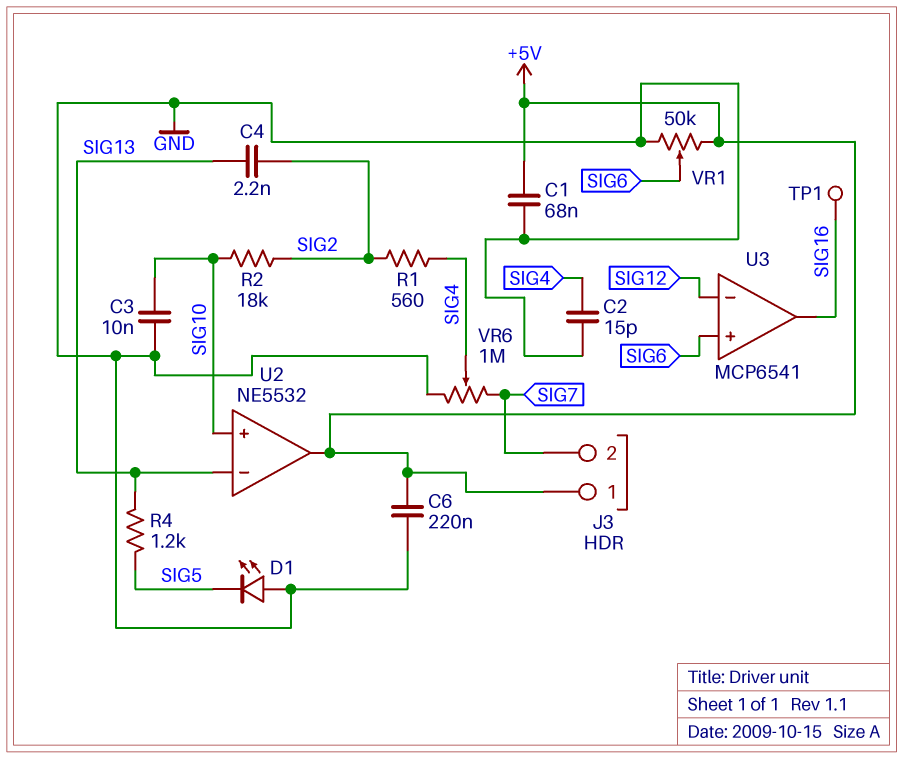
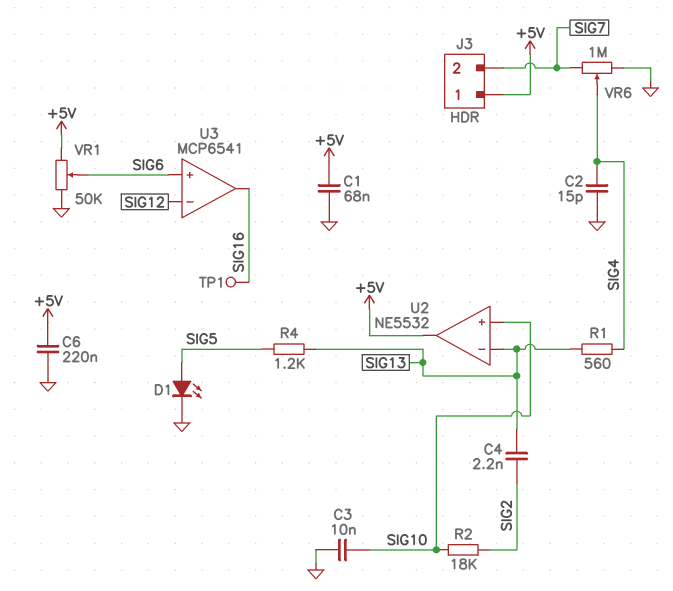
D1: LED (A GND, K SIG5) -> LED (A SIG5, K GND)
R1: 560 (SIG2, SIG4) -> 560 (SIG4, SIG13)

